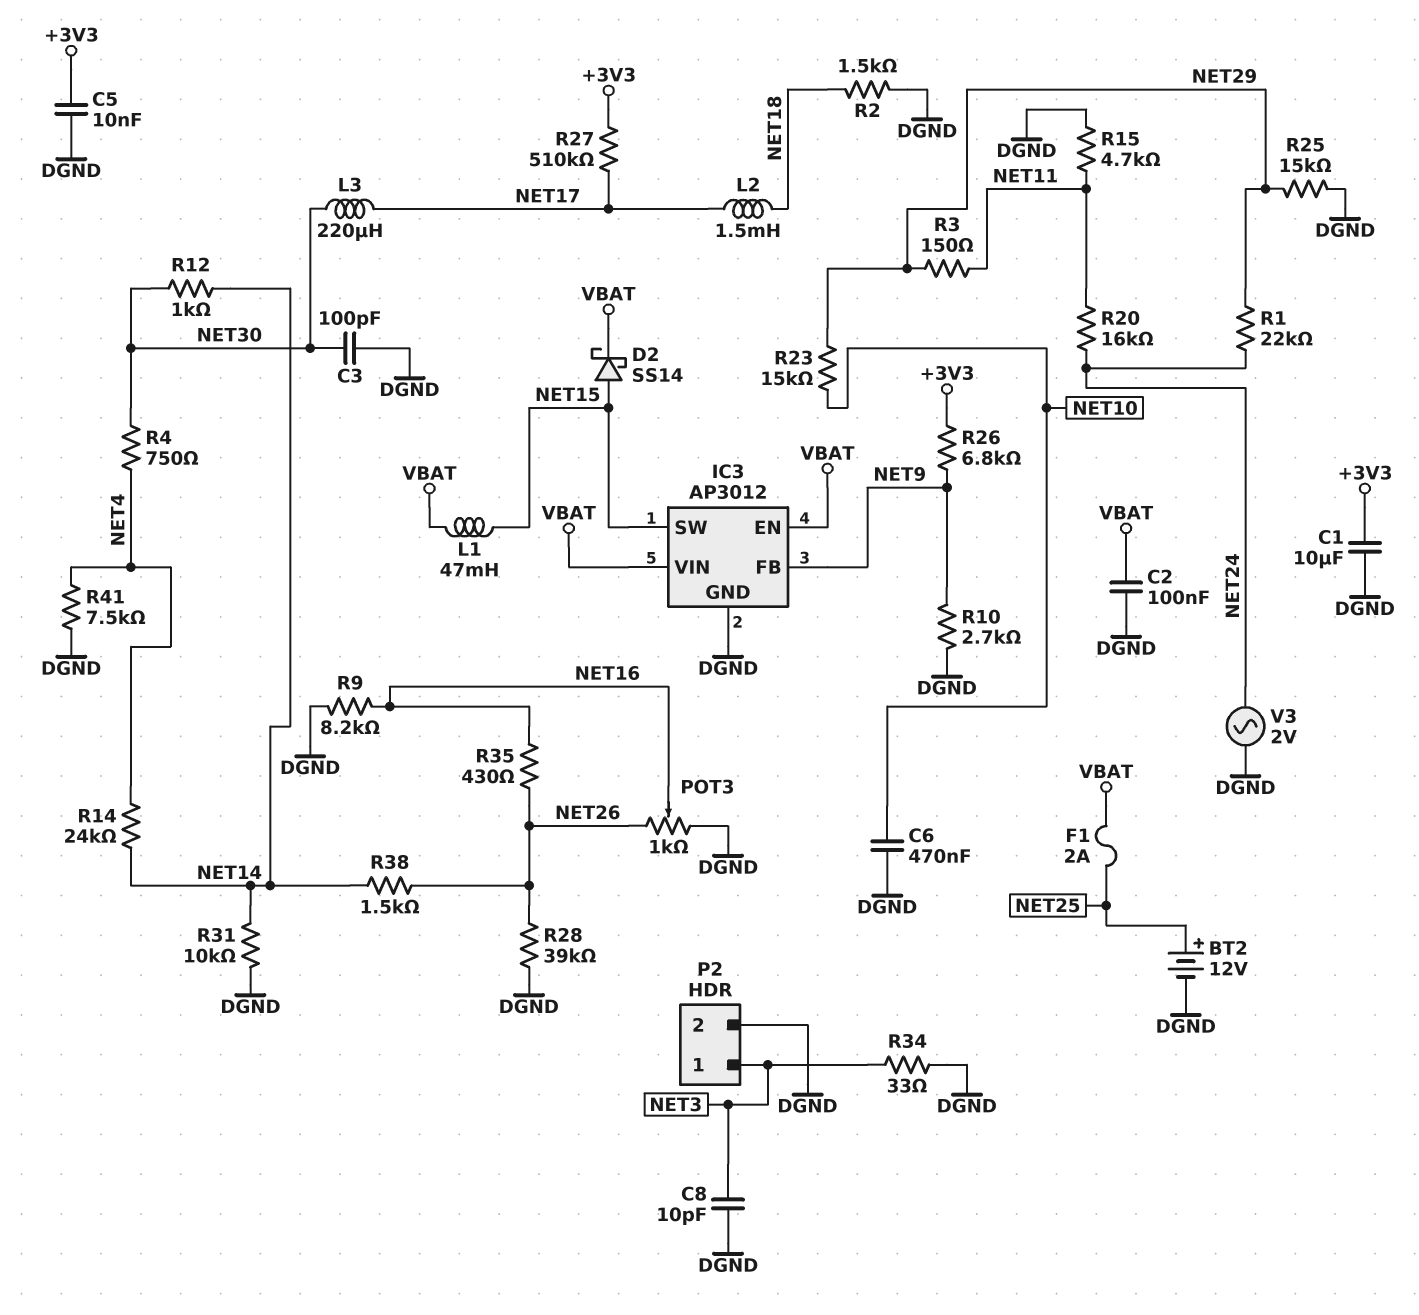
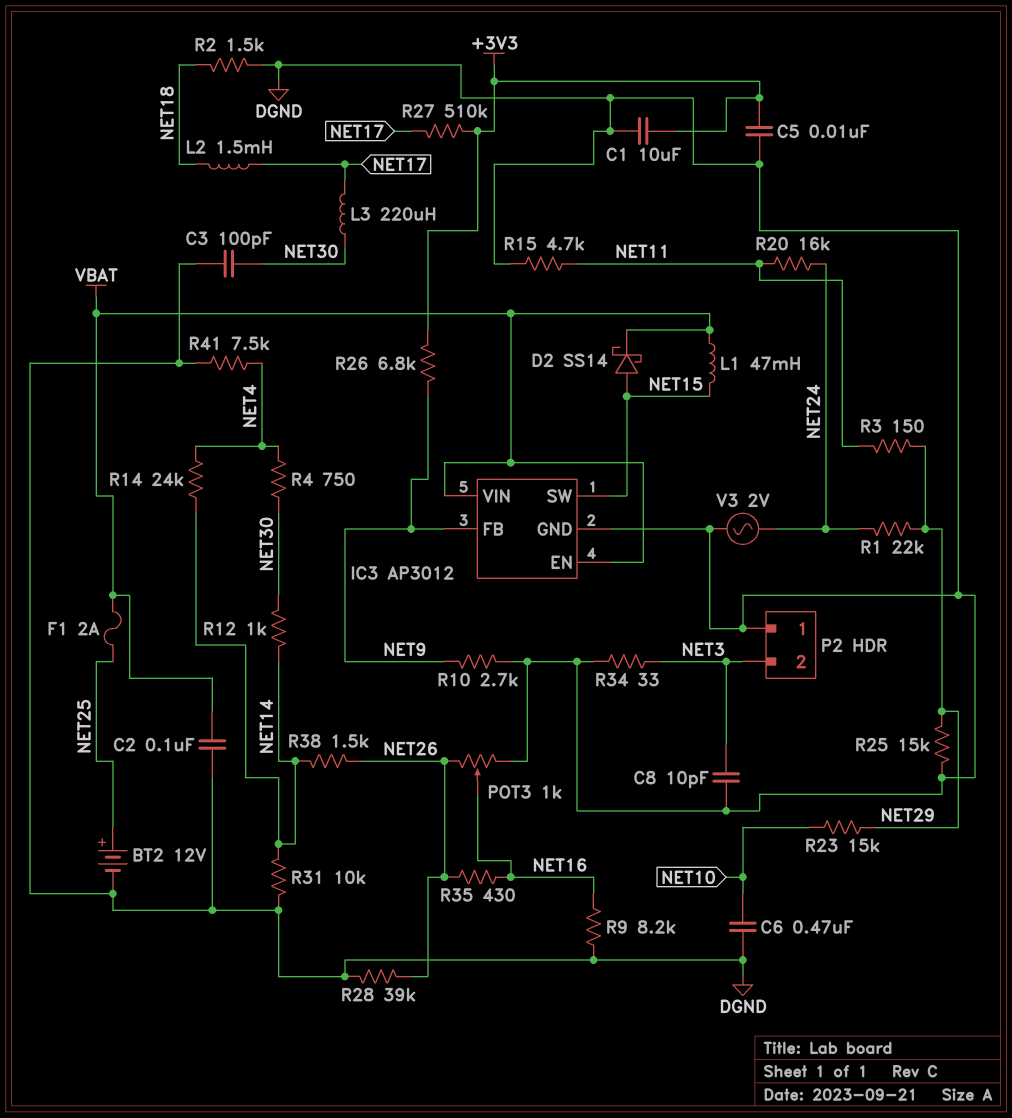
P2 pin 1: NET3 -> DGND
P2 pin 2: DGND -> NET3

